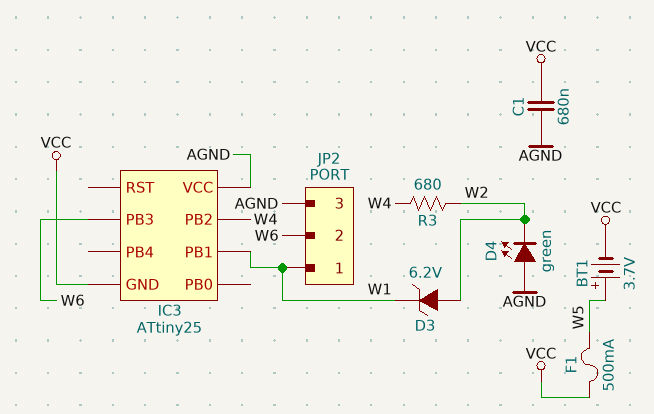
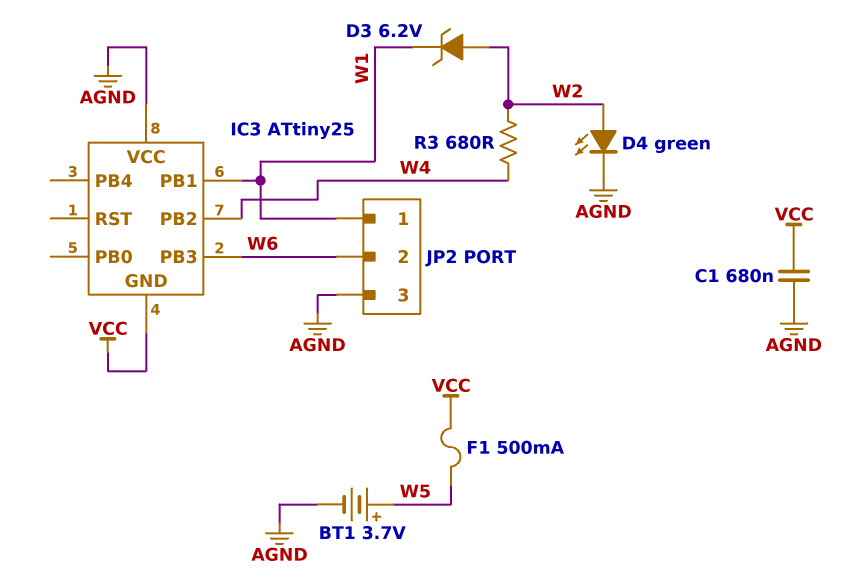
BT1: 3.7V (plus W5, minus VCC) -> 3.7V (plus W5, minus AGND)
D4: LED green (A AGND, K W2) -> LED green (A W2, K AGND)

